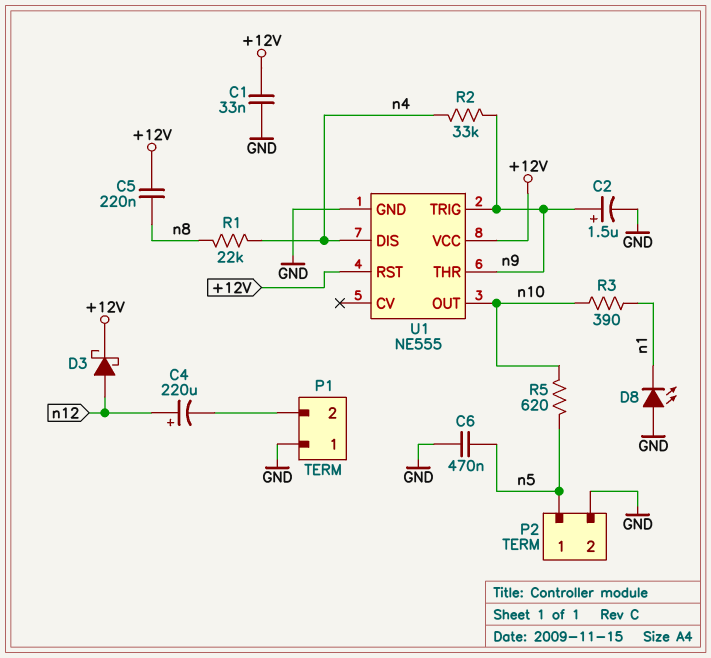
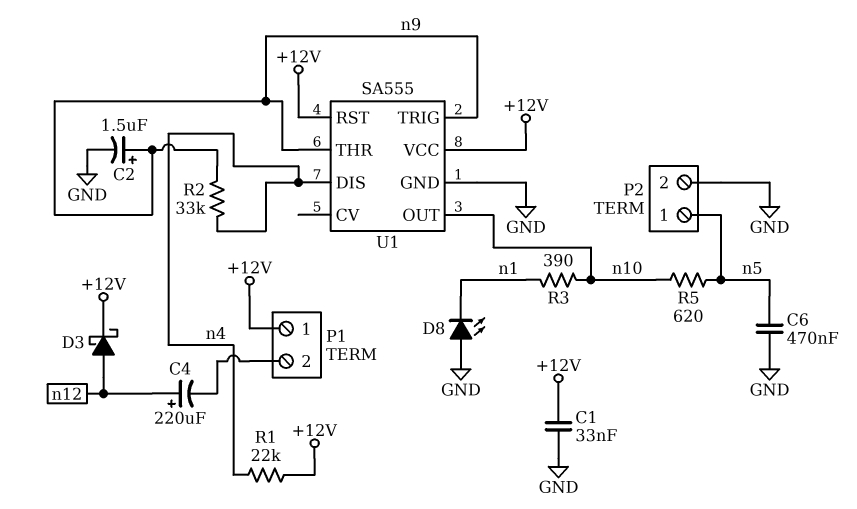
C5: 220nF (+12V, n8) -> none
P1 pin 1: GND -> +12V
R1: 22k (n4, n8) -> 22k (+12V, n4)
U1: NE555 -> SA555

